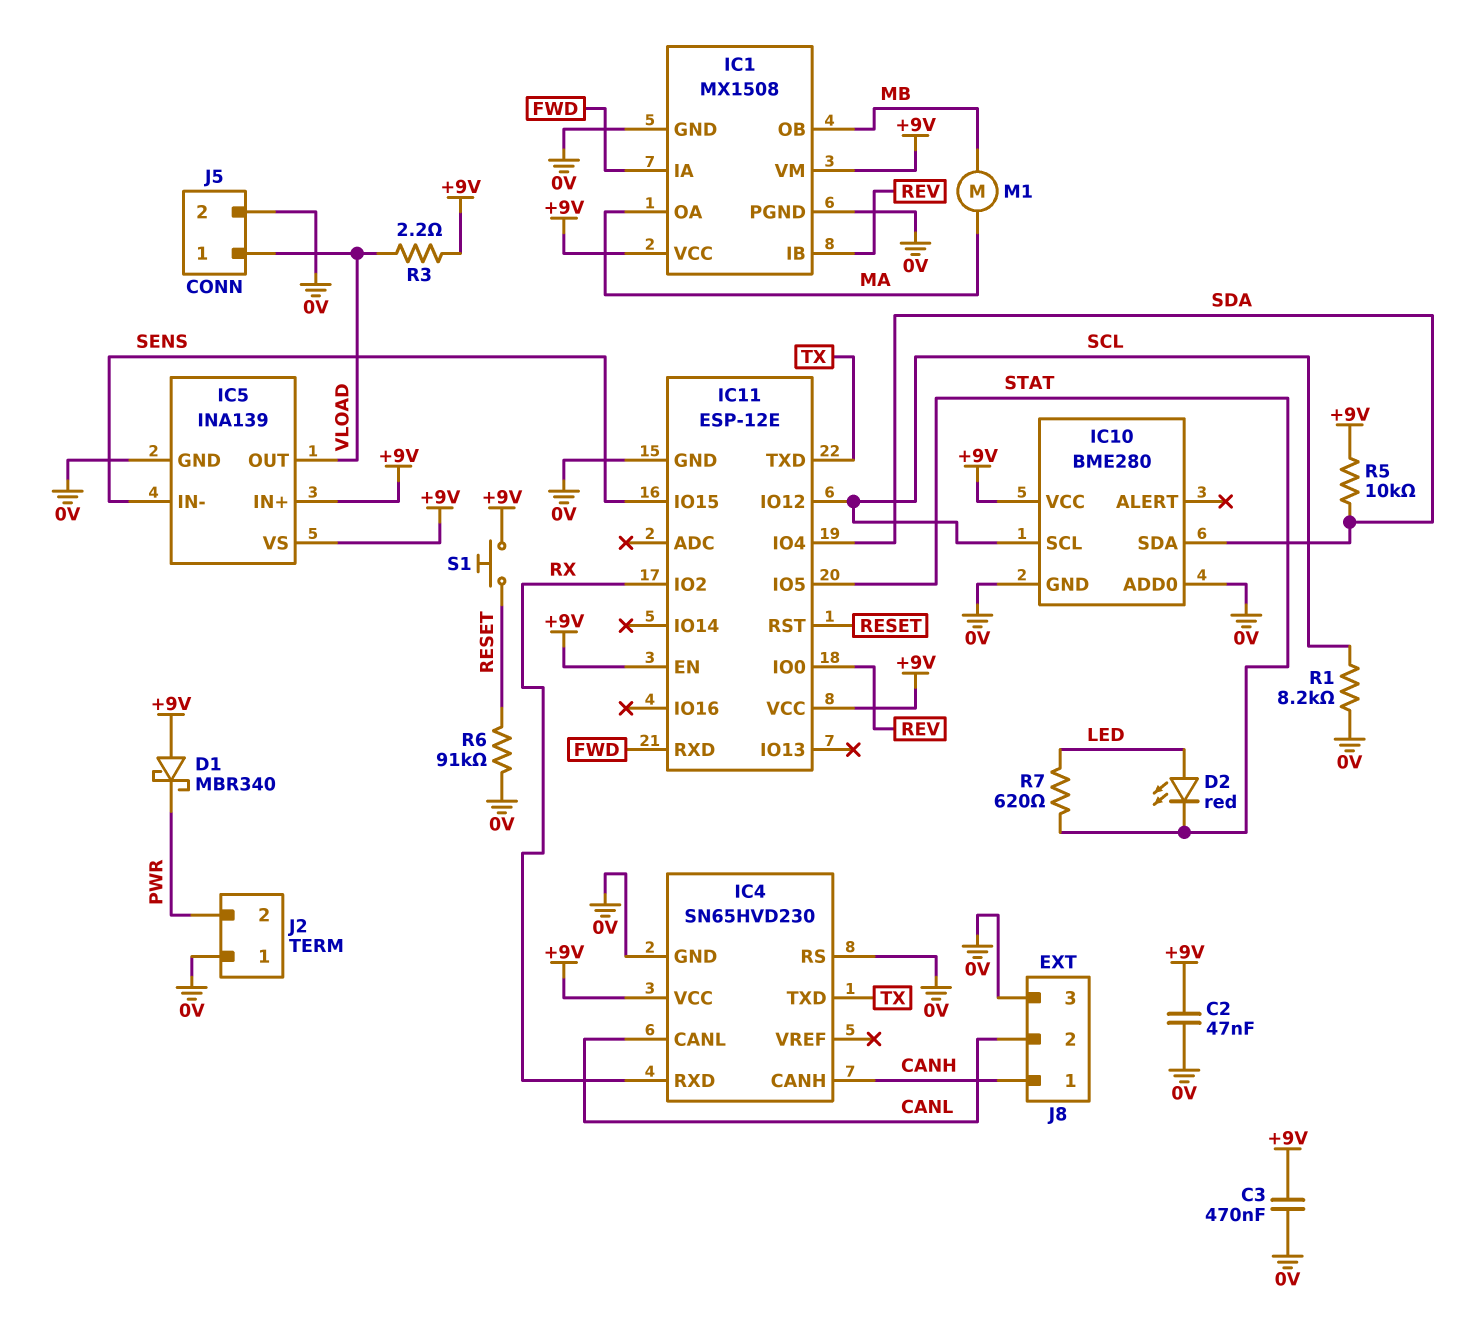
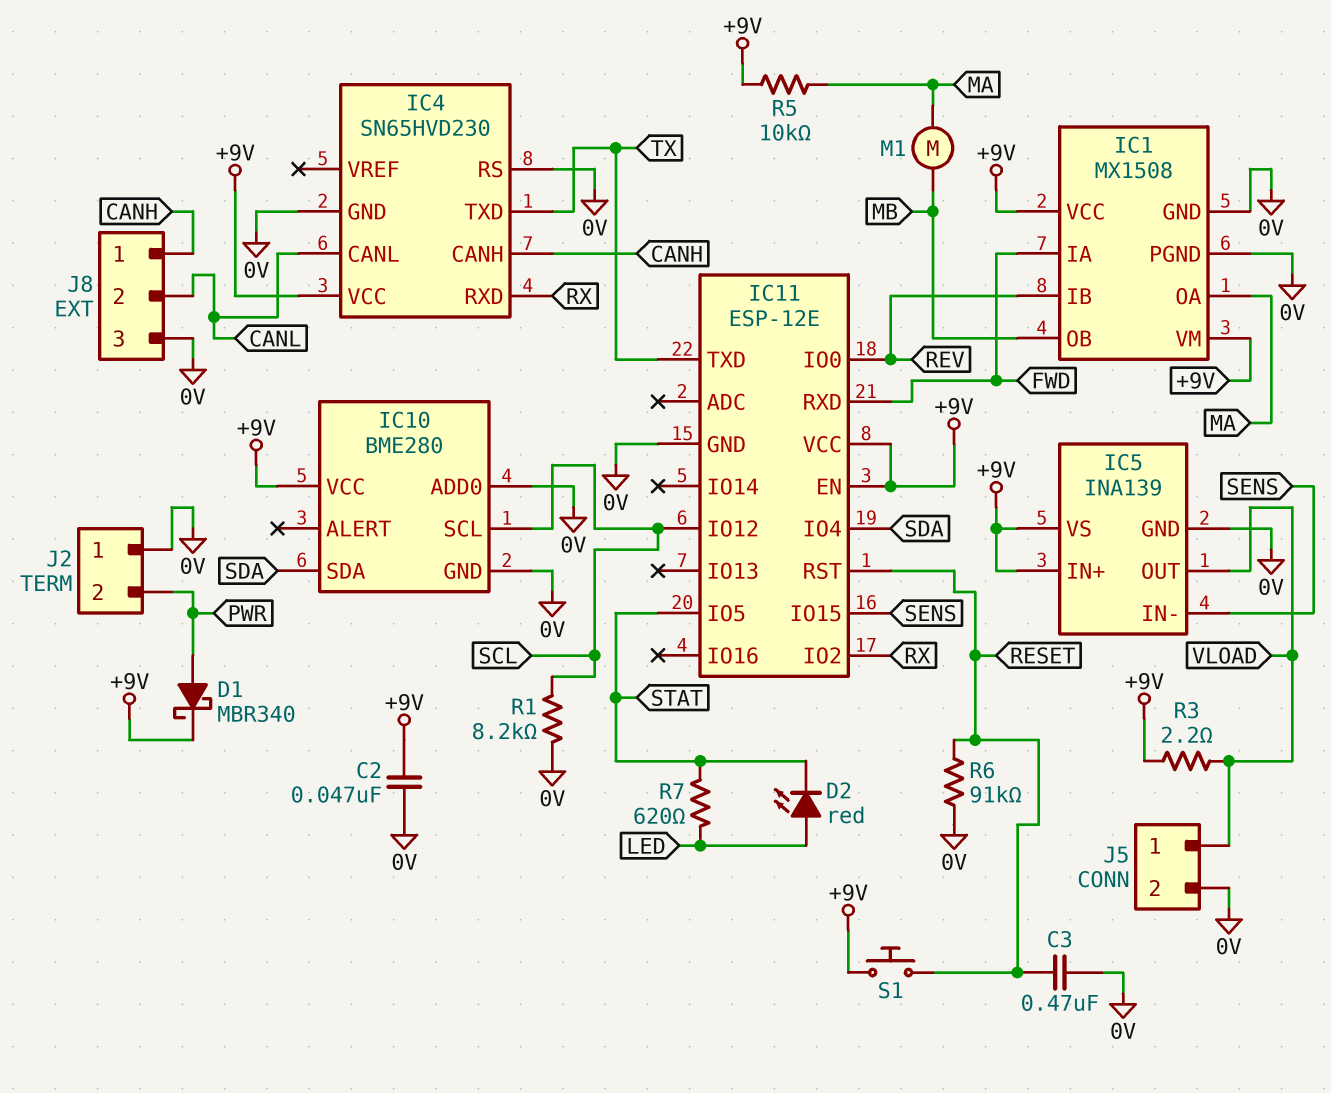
C3: 470nF (+9V, 0V) -> 470nF (0V, RESET)
D1: schottky MBR340 (A +9V, K PWR) -> schottky MBR340 (A PWR, K +9V)
R5: 10k (+9V, SDA) -> 10k (+9V, MA)

